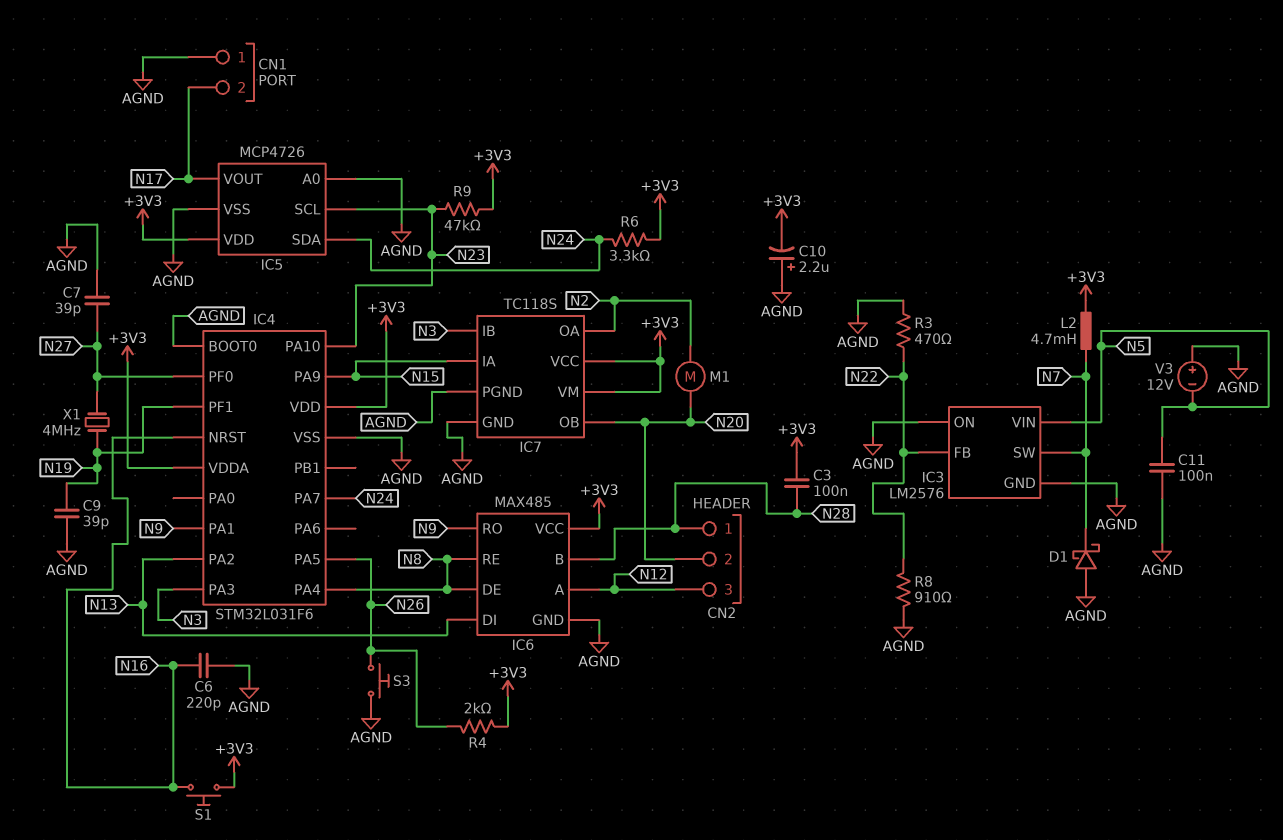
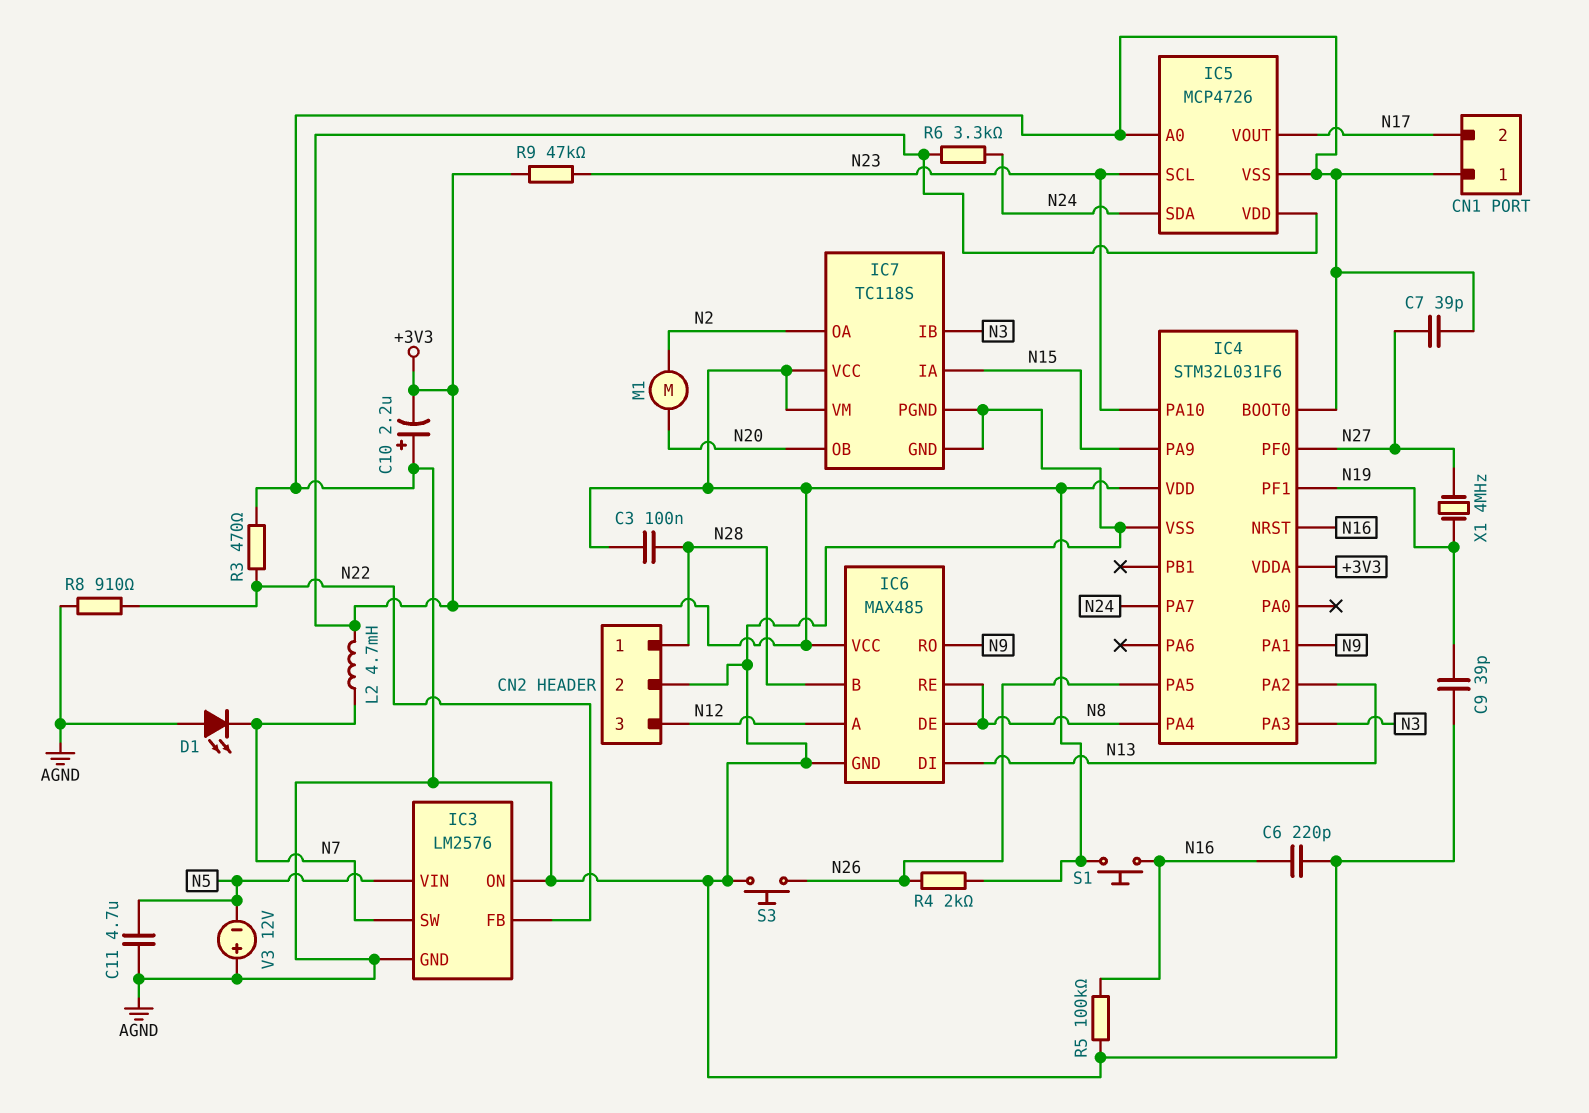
C11: 100nF (AGND, N5) -> 4.7uF (AGND, N5)
CN2 pin 2: N20 -> AGND
D1: schottky (A AGND, K N7) -> LED (A AGND, K N7)
R5: none -> 100k (AGND, N16)

